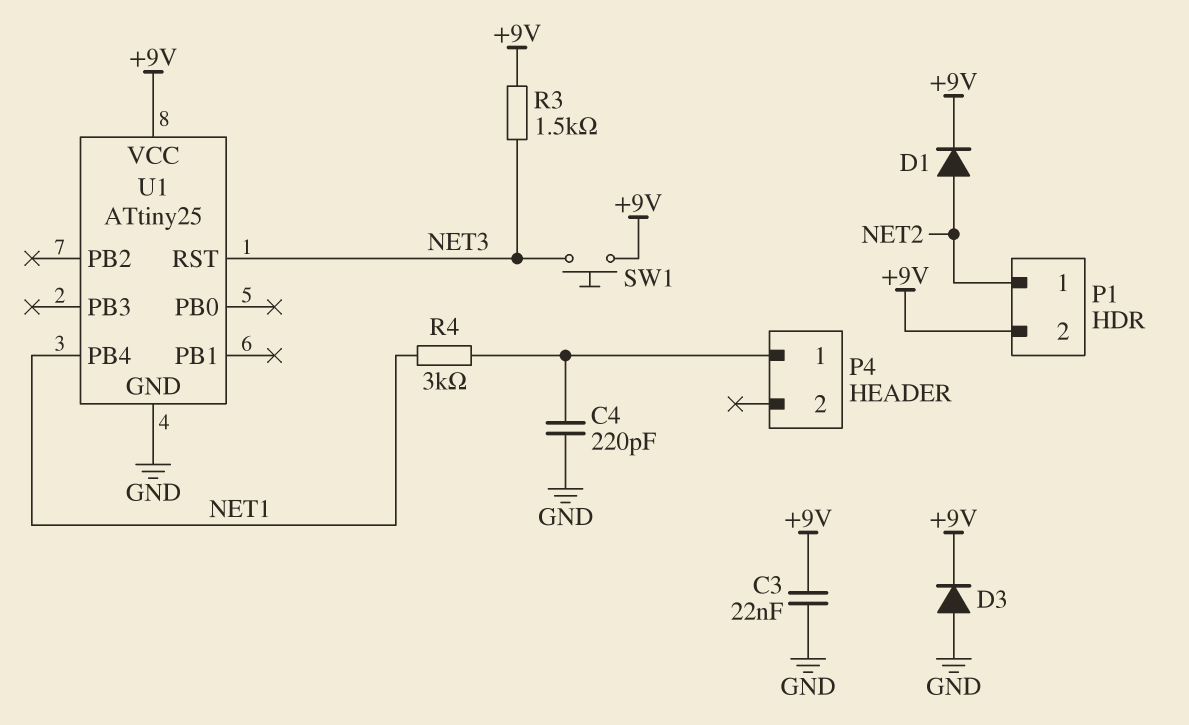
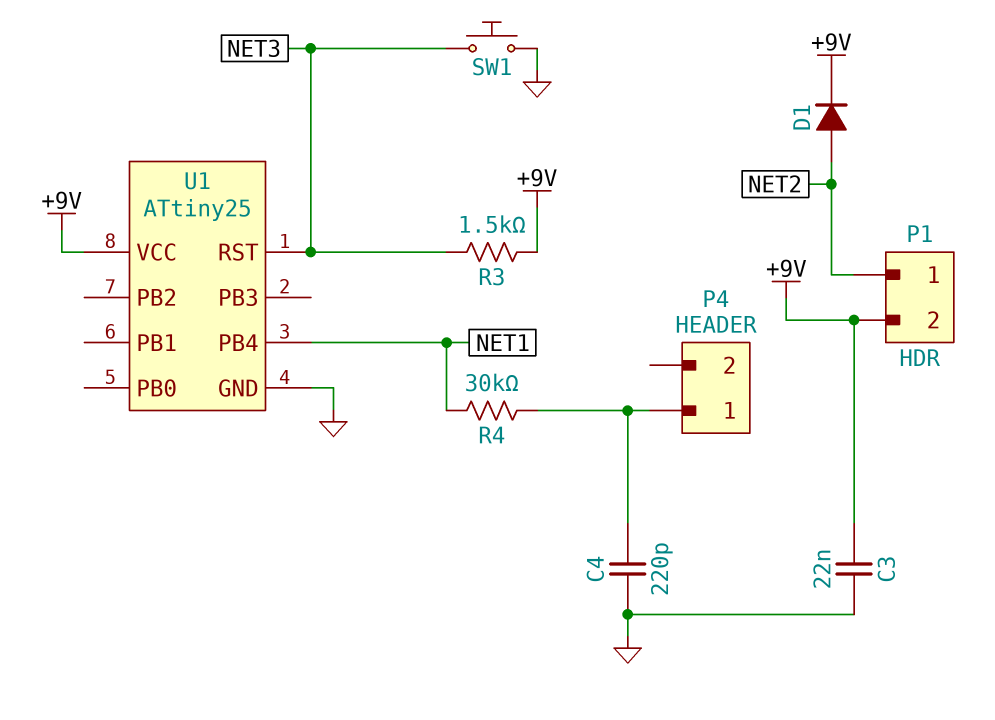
D3: diode (A GND, K +9V) -> none
R4: 3k (NET1, P4/1) -> 30k (NET1, P4/1)
SW1: button (+9V, NET3) -> button (GND, NET3)

